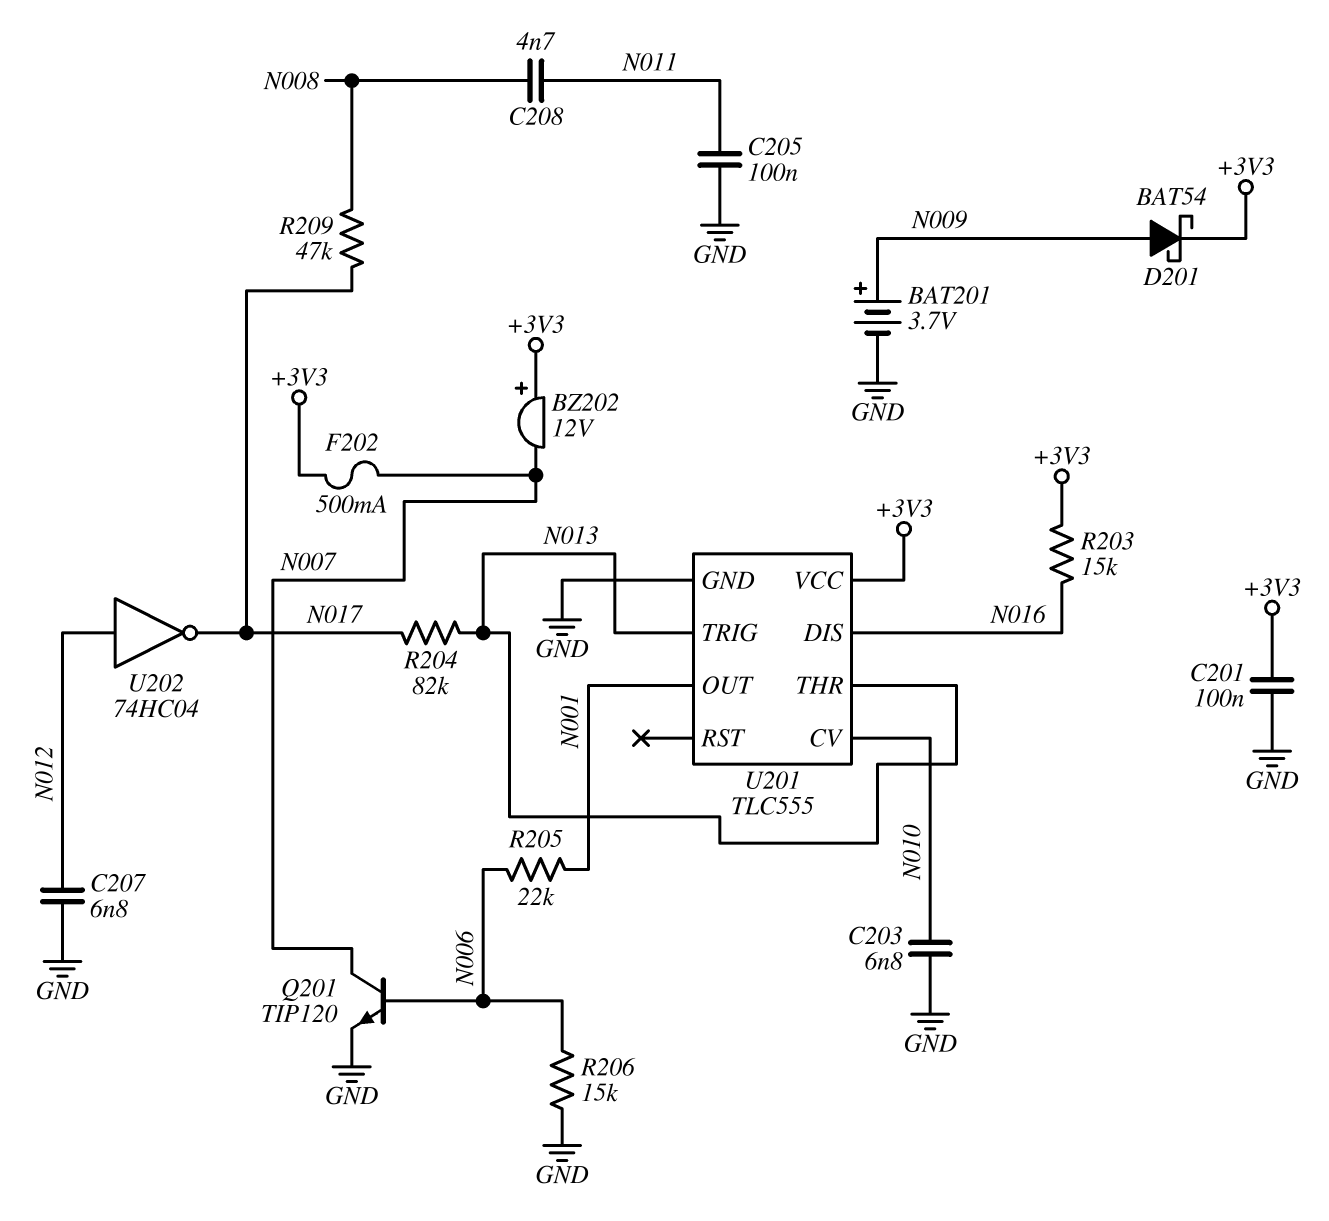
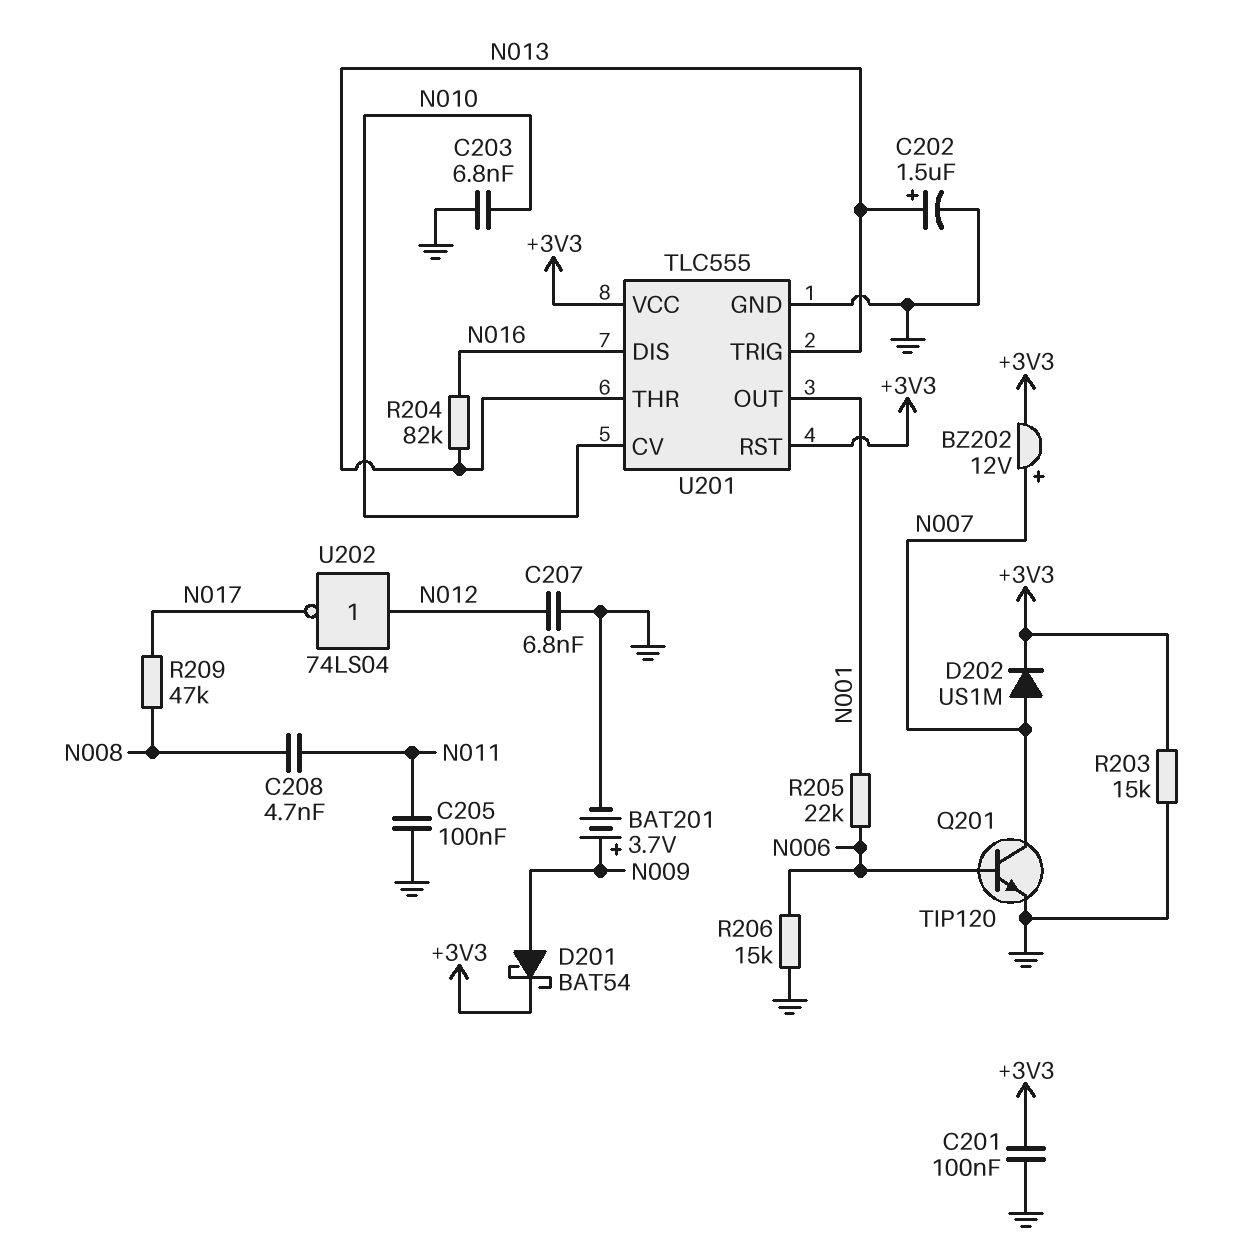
BZ202: buzzer 12V (plus +3V3, minus N007) -> buzzer 12V (plus N007, minus +3V3)
C202: none -> 1.5uF (plus N013, minus GND)
D202: none -> diode US1M (A N007, K +3V3)
F202: 500mA (+3V3, N007) -> none
R203: 15k (+3V3, N016) -> 15k (+3V3, GND)
R204: 82k (N013, N017) -> 82k (N013, N016)
U201 pin RST: none -> +3V3
U202: NOT 74HC04 (in N012, out N017) -> NOT 74LS04 (in N012, out N017)

